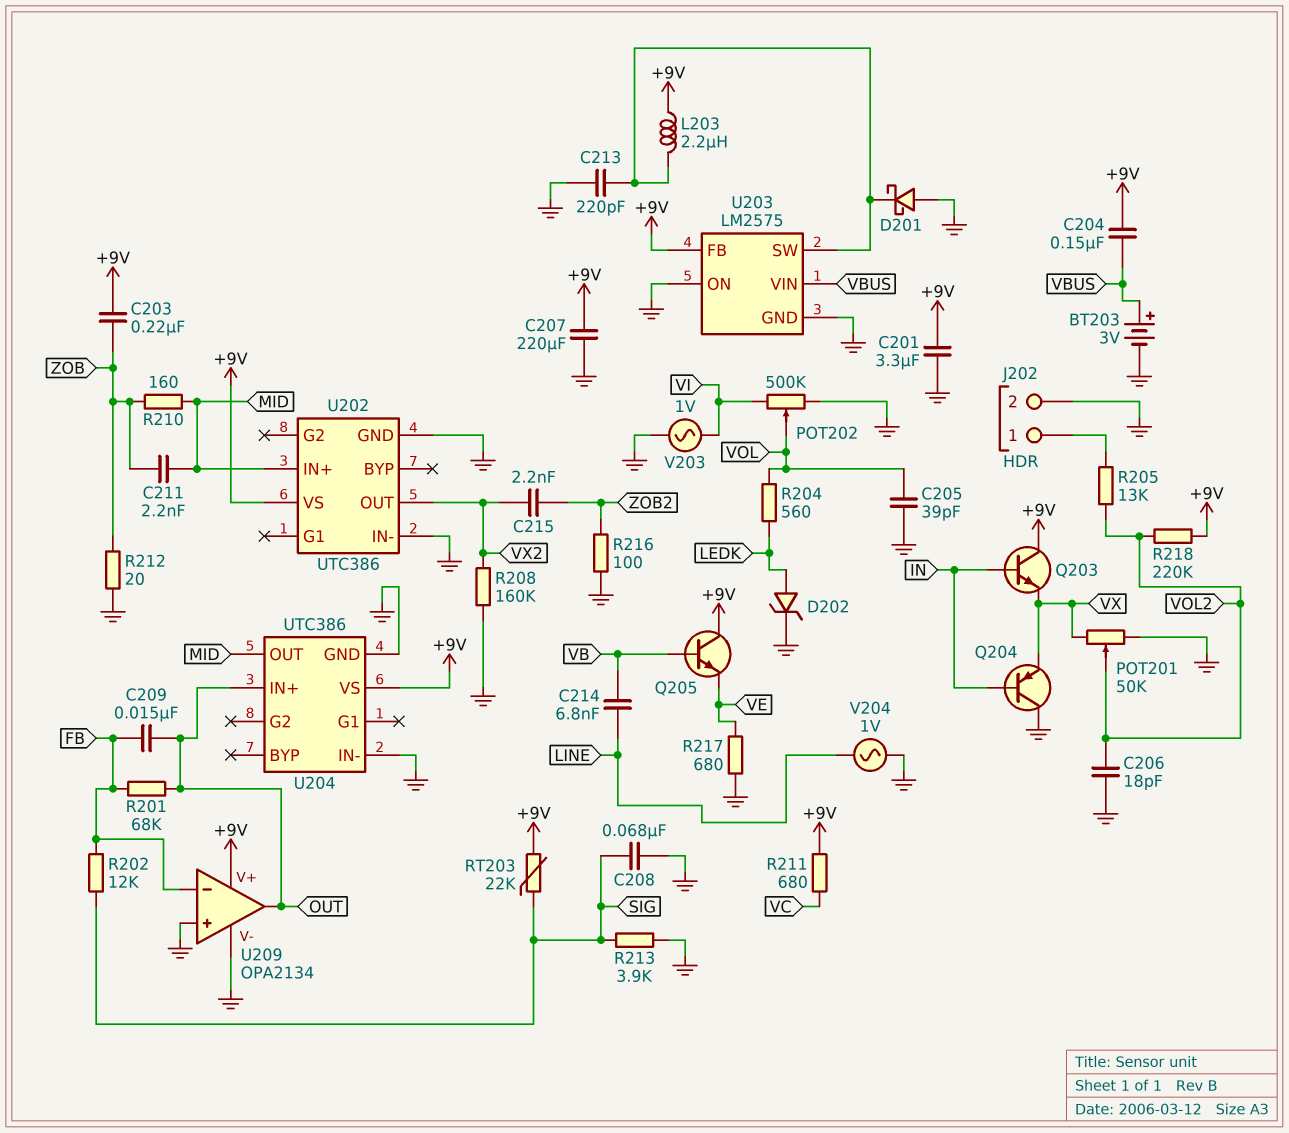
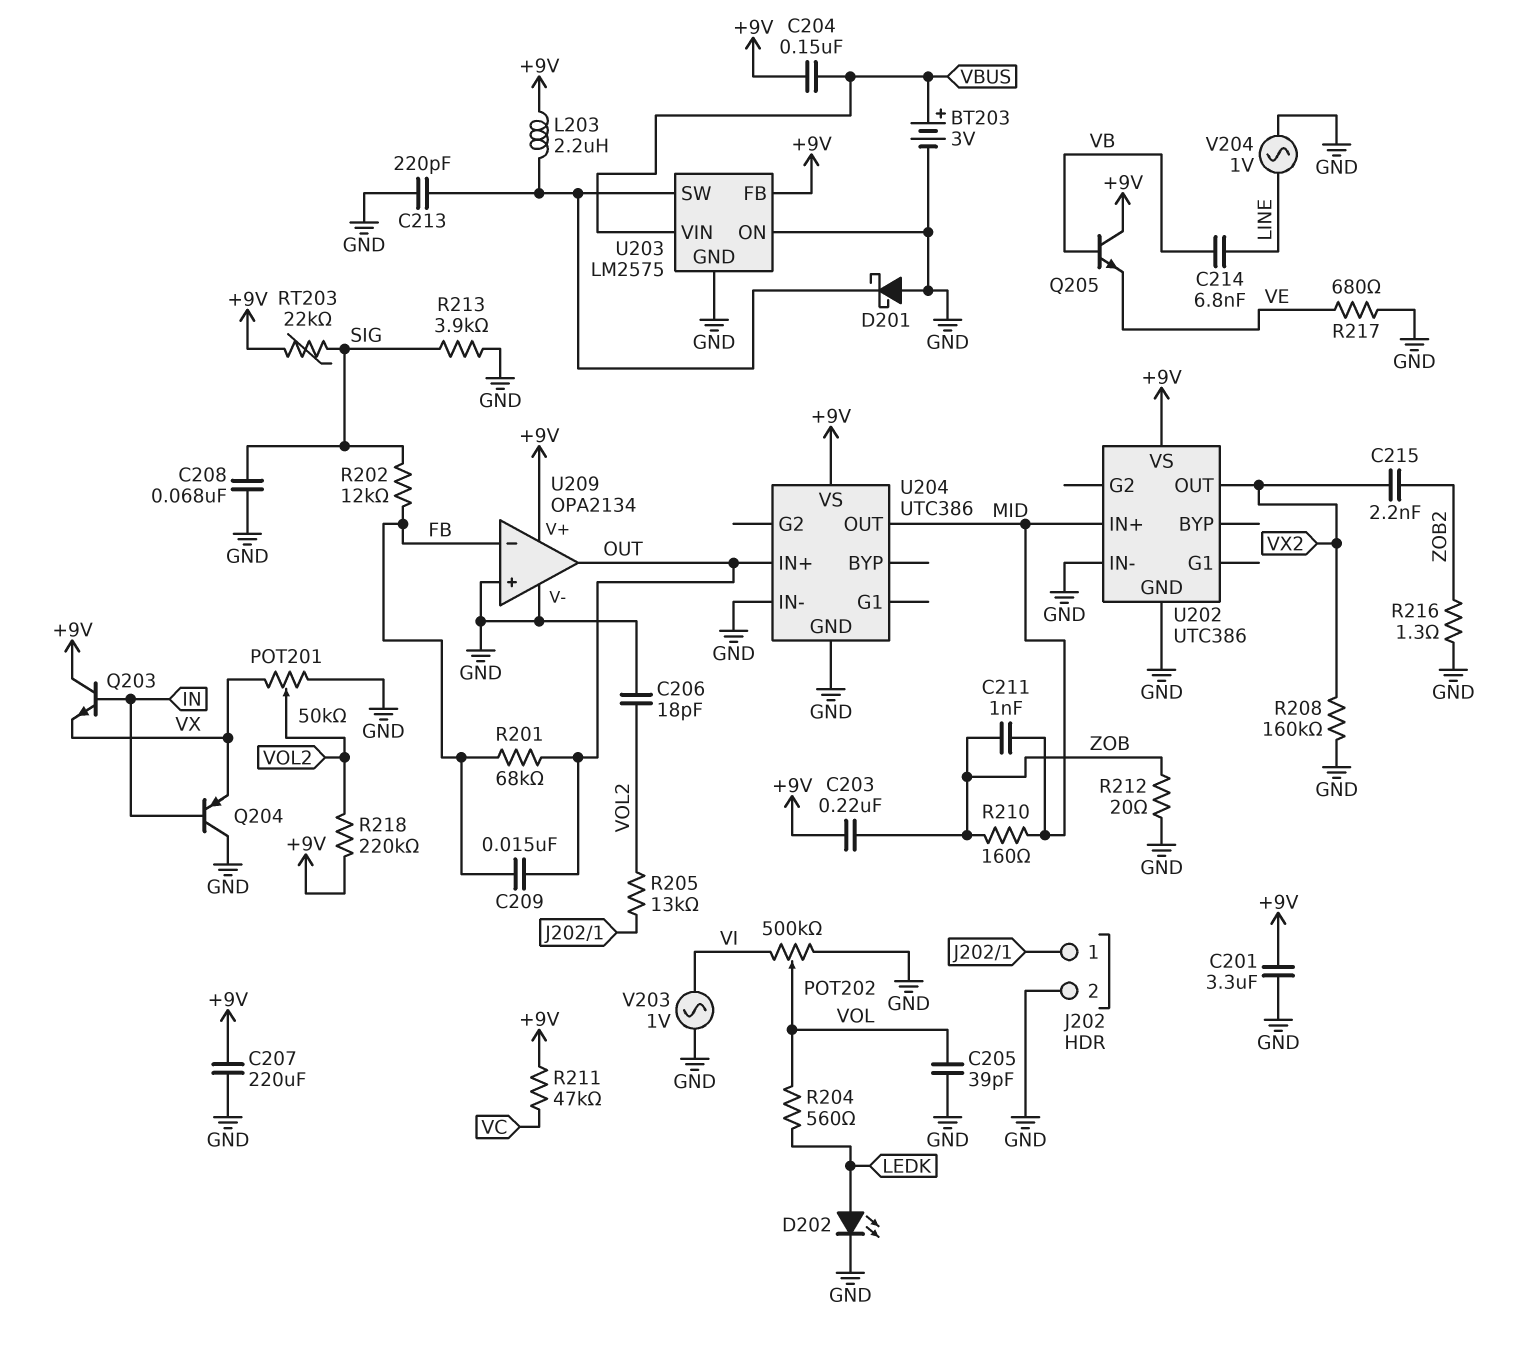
C211: 2.2nF (MID, ZOB) -> 1nF (MID, ZOB)
D202: zener (A LEDK, K GND) -> LED (A LEDK, K GND)
R211: 680 (+9V, VC) -> 47k (+9V, VC)
R216: 100 (GND, ZOB2) -> 1.3 (GND, ZOB2)

